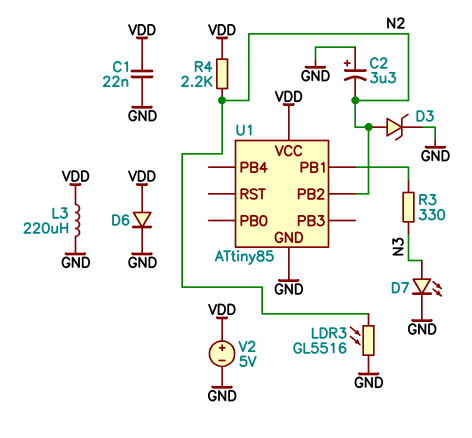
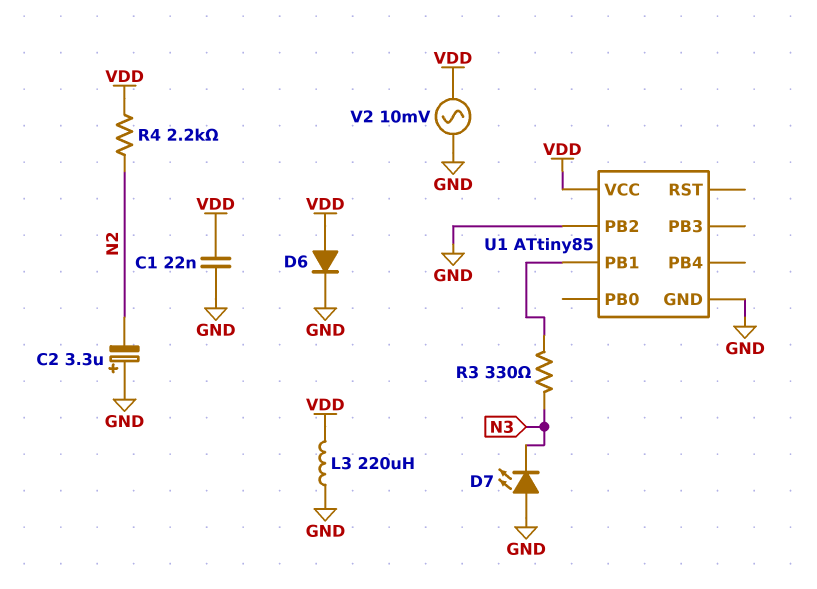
D3: zener (A N2, K GND) -> none
D7: LED (A N3, K GND) -> LED (A GND, K N3)
LDR3: GL5516 (GND, N2) -> none
U1 pin PB2: N2 -> GND
V2: 5V (plus VDD, minus GND) -> AC 10mV (GND, VDD)

